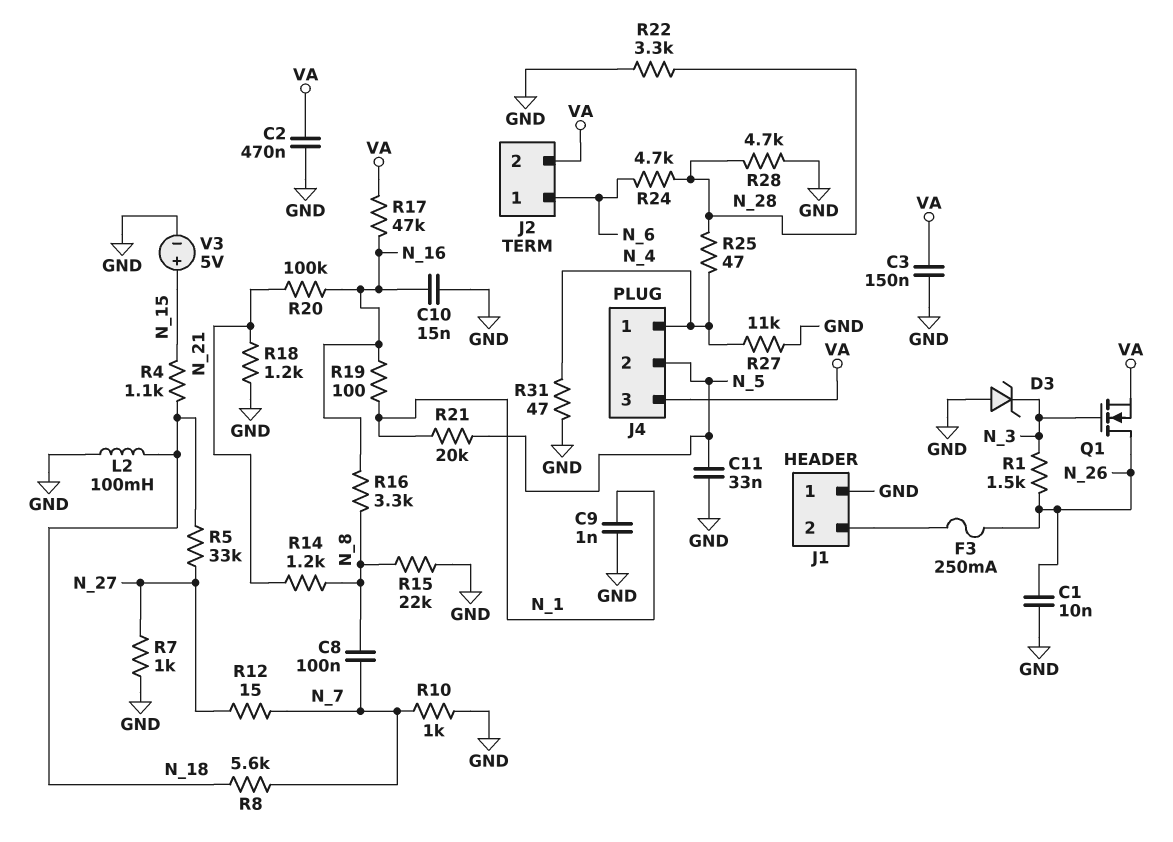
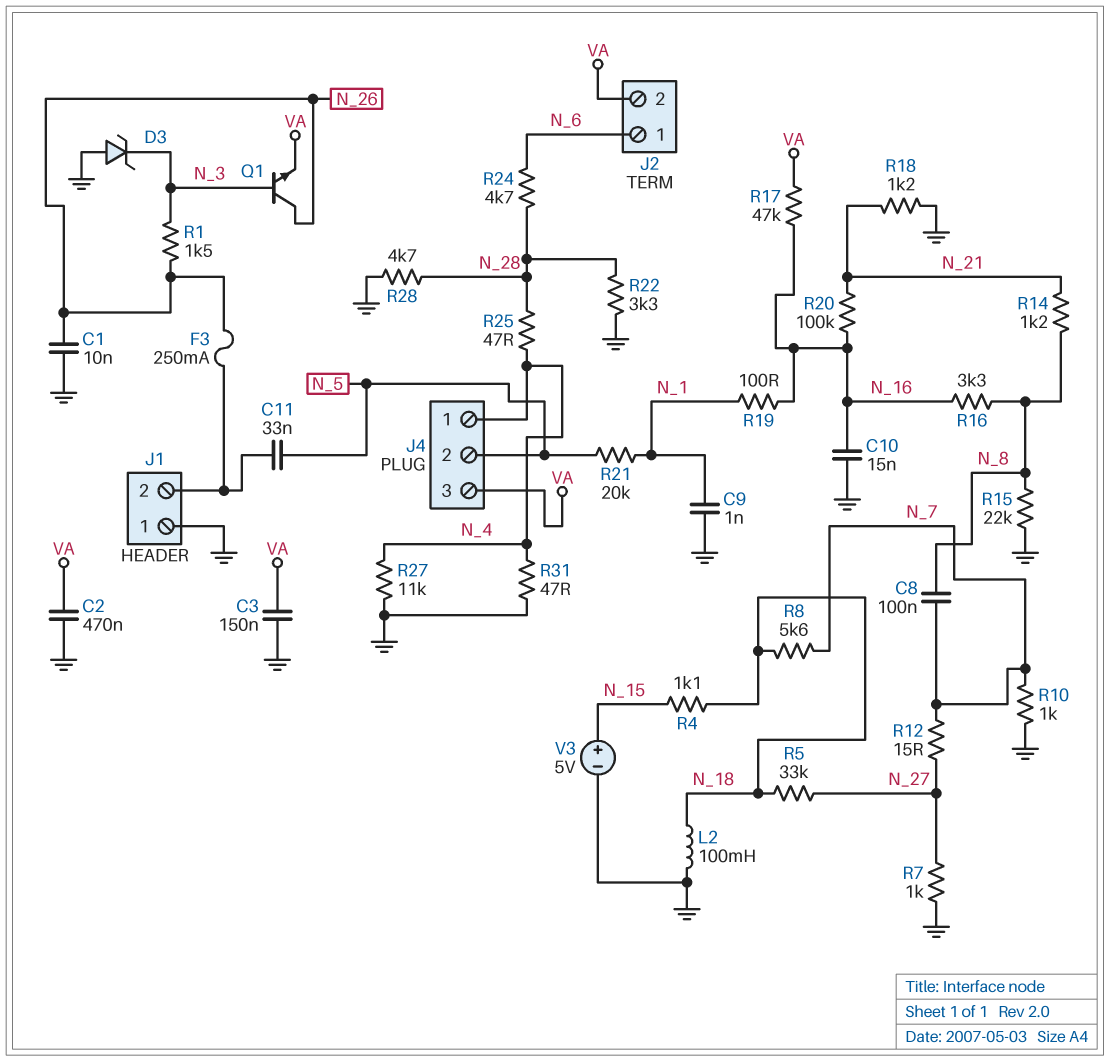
C11: 33nF (GND, N_5) -> 33nF (J1/2, N_5)
Q1: NMOS (G N_3, D N_26, S VA) -> NPN (B N_3, C N_26, E VA)

